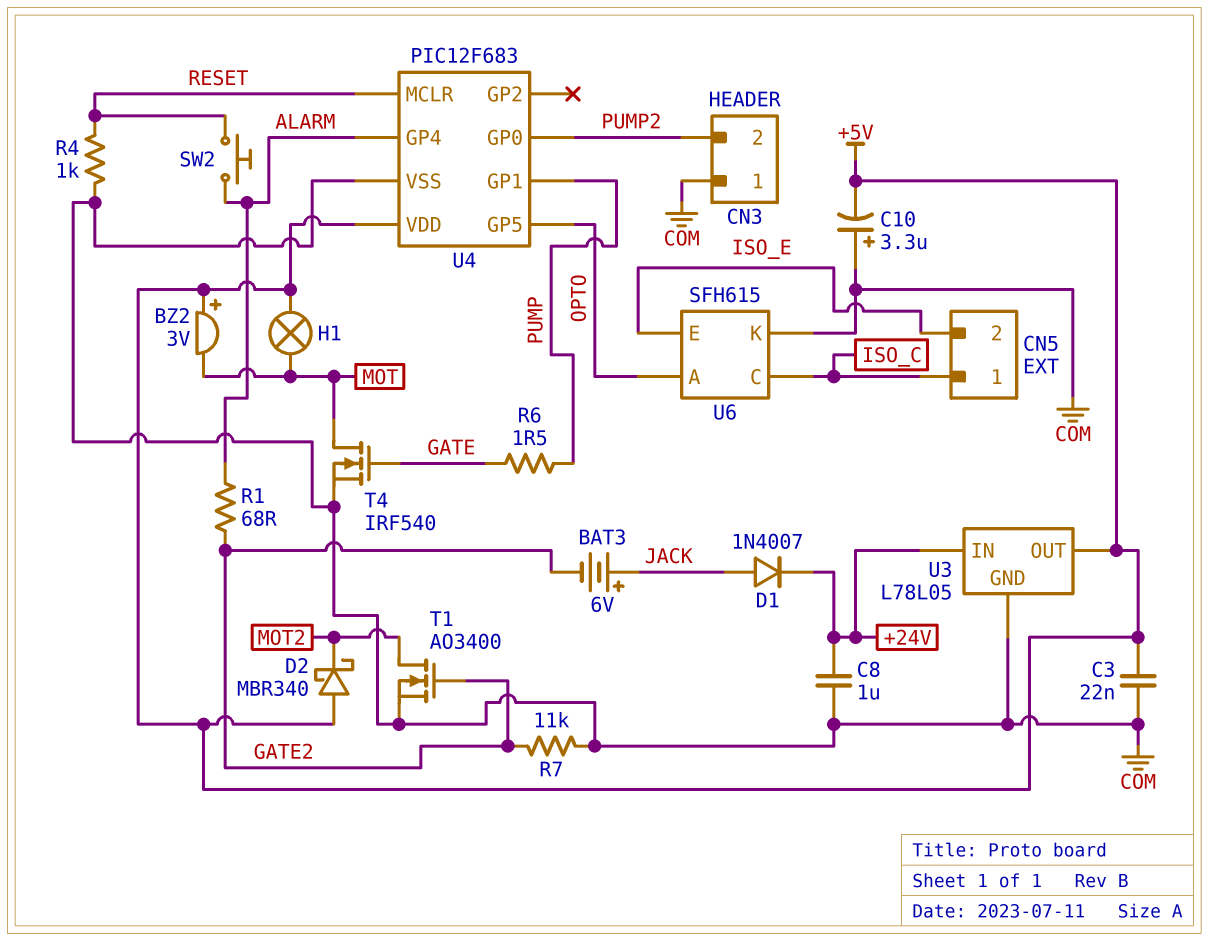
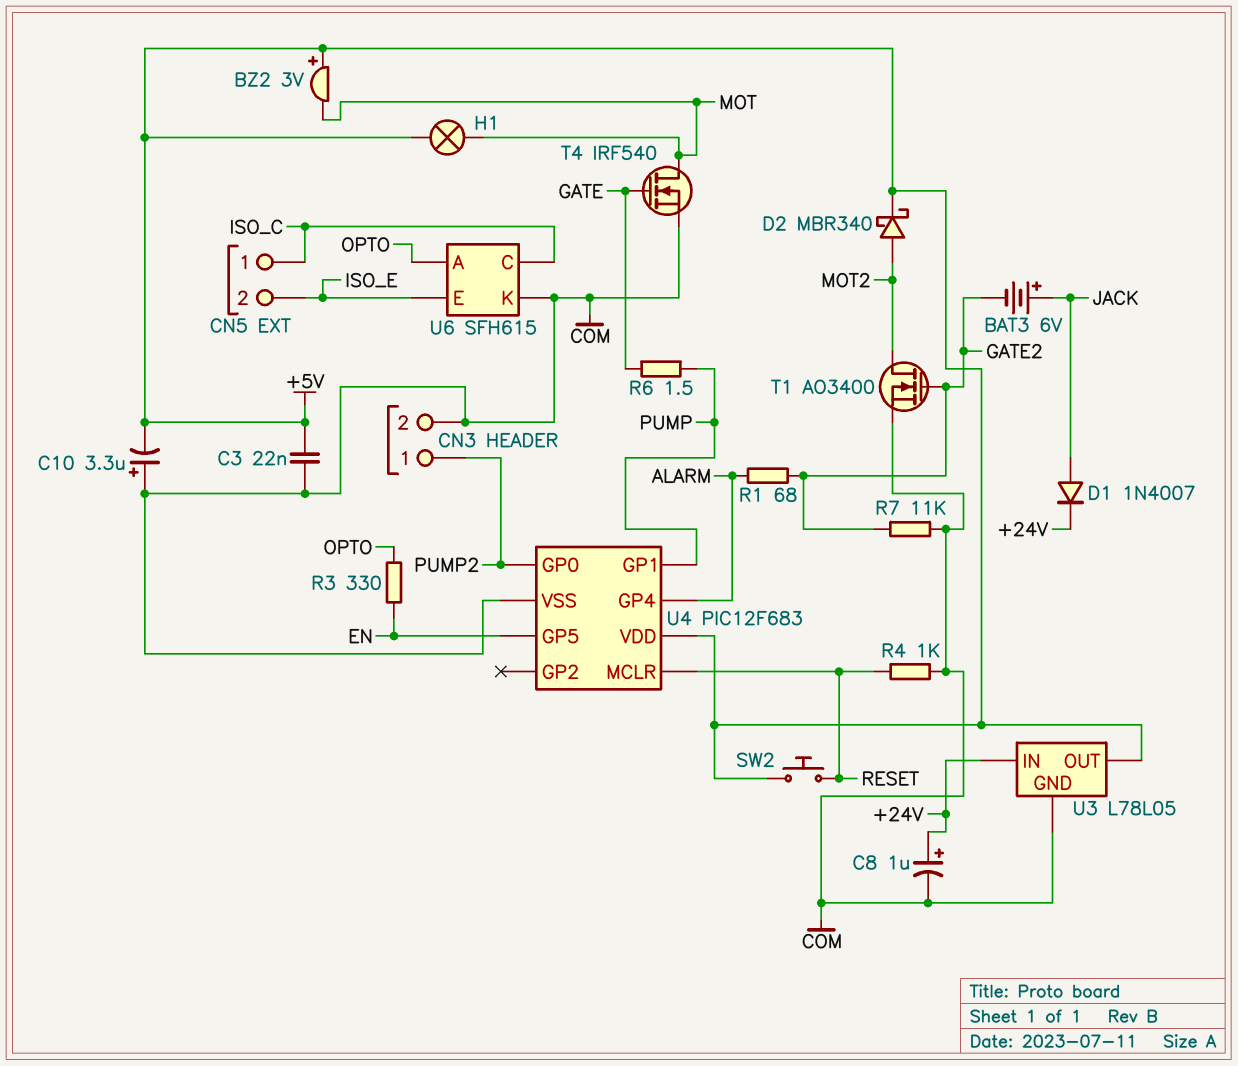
C8: 1uF (+24V, COM) -> 1uF (plus +24V, minus COM)
CN3 pin 1: COM -> PUMP2
CN3 pin 2: PUMP2 -> COM
D2: schottky MBR340 (A +5V, K MOT2) -> schottky MBR340 (A MOT2, K +5V)
R3: none -> 330 (EN, OPTO)
SW2: button (ALARM, RESET) -> button (+5V, RESET)
U4 pin GP5: OPTO -> EN

